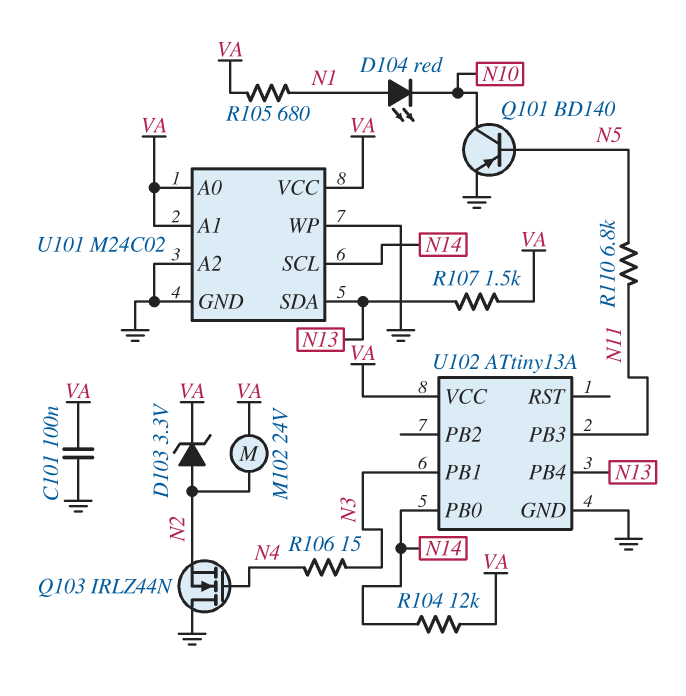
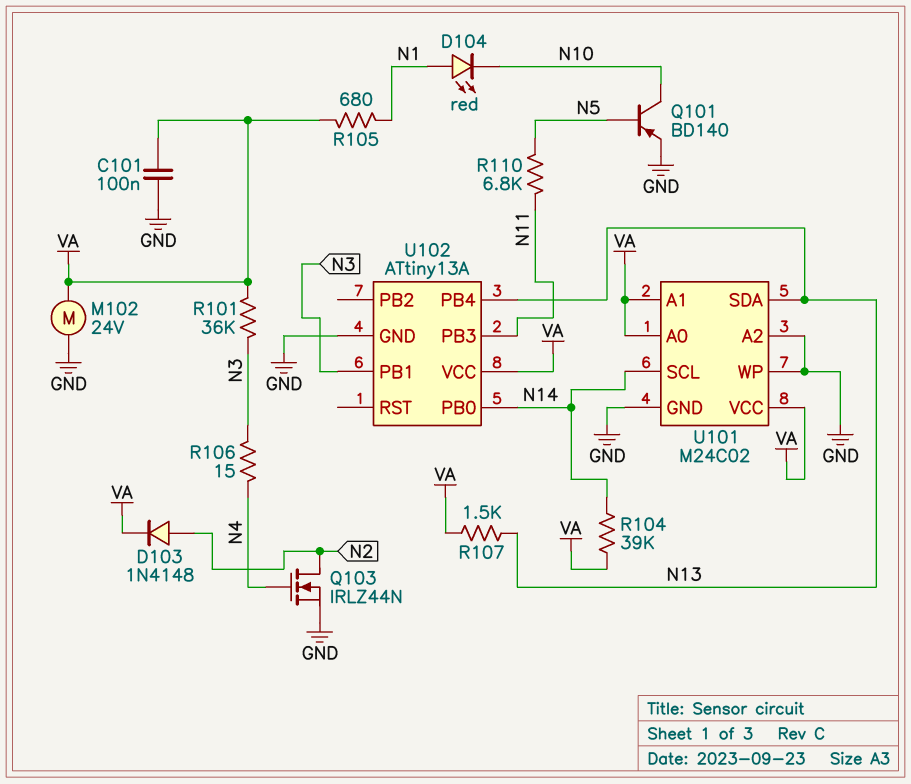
D103: zener 3.3V (A N2, K VA) -> diode 1N4148 (A N2, K VA)
M102: motor 24V (N2, VA) -> motor 24V (GND, VA)
Q103: NMOS IRLZ44N (G N4, D GND, S N2) -> NMOS IRLZ44N (G N4, D N2, S GND)
R101: none -> 36k (N3, VA)
R104: 12k (N14, VA) -> 39k (N14, VA)

